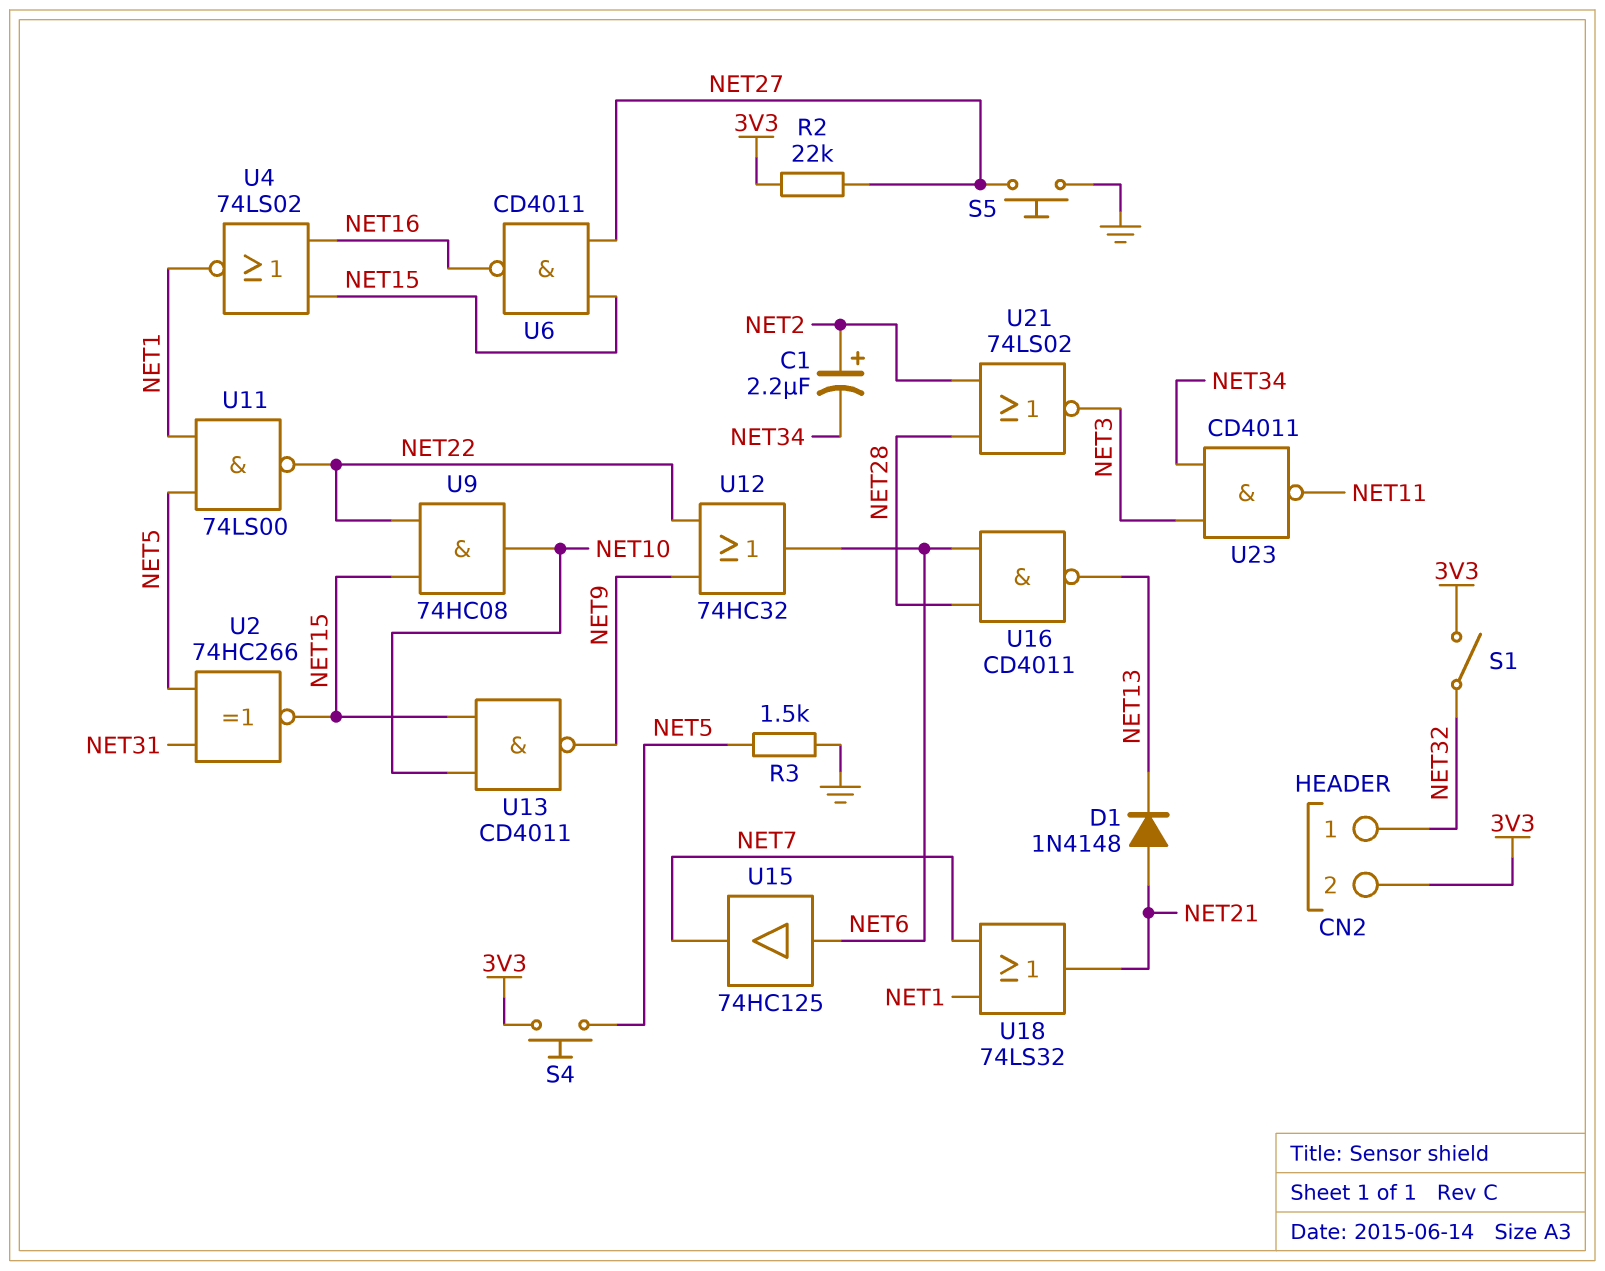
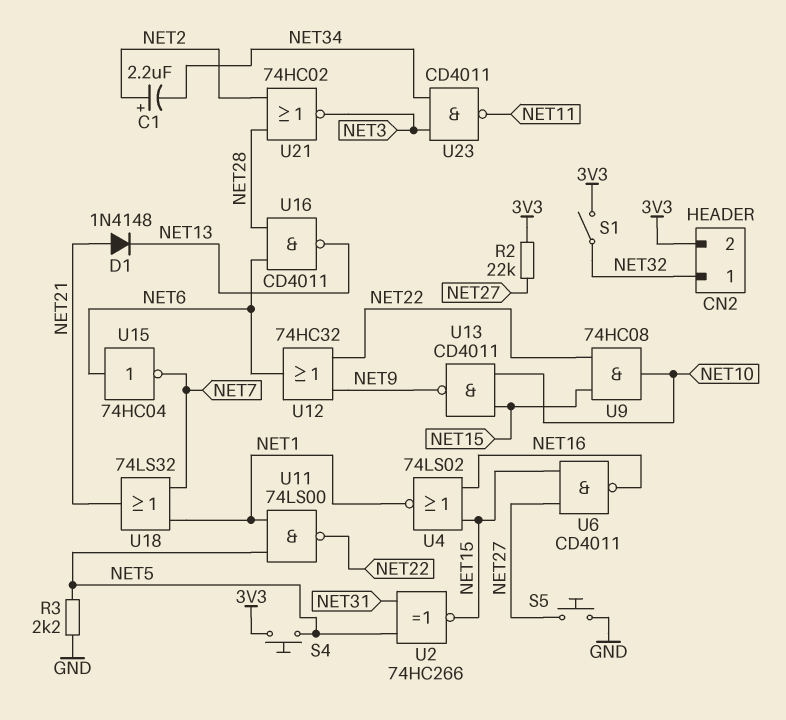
R3: 1.5k (GND, NET5) -> 2.2k (GND, NET5)
U15: buffer 74HC125 (in NET6, out NET7) -> NOT 74HC04 (in NET6, out NET7)
U21: NOR 74LS02 (in NET2, in NET28, out NET3) -> NOR 74HC02 (in NET2, in NET28, out NET3)

